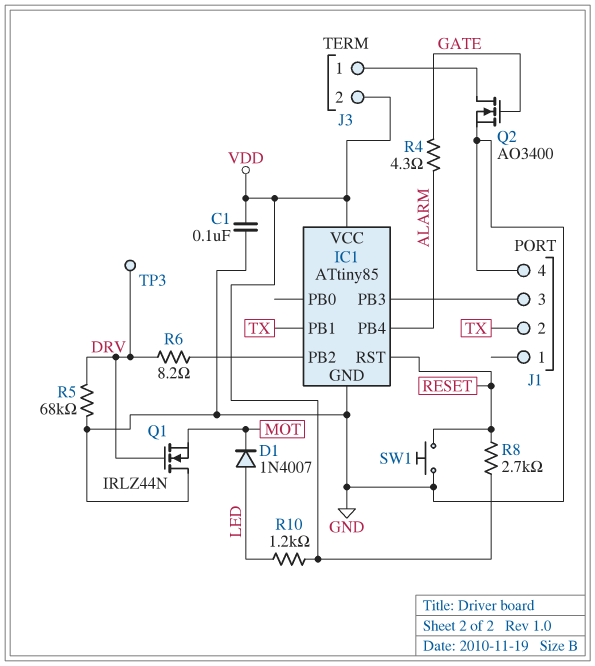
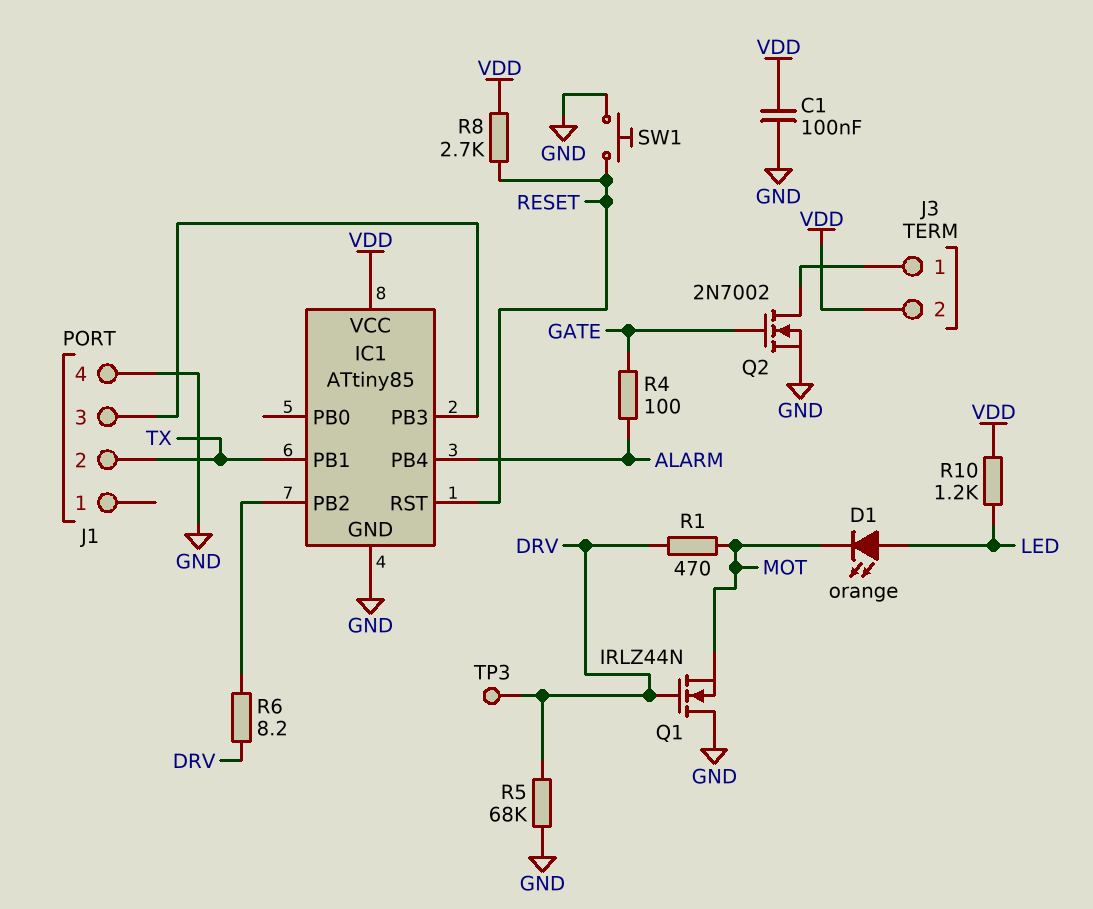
D1: diode 1N4007 (A LED, K MOT) -> LED orange (A LED, K MOT)
Q2: NMOS AO3400 (G GATE, D J3/1, S GND) -> NMOS 2N7002 (G GATE, D J3/1, S GND)
R1: none -> 470 (DRV, MOT)
R4: 4.3 (ALARM, GATE) -> 100 (ALARM, GATE)

